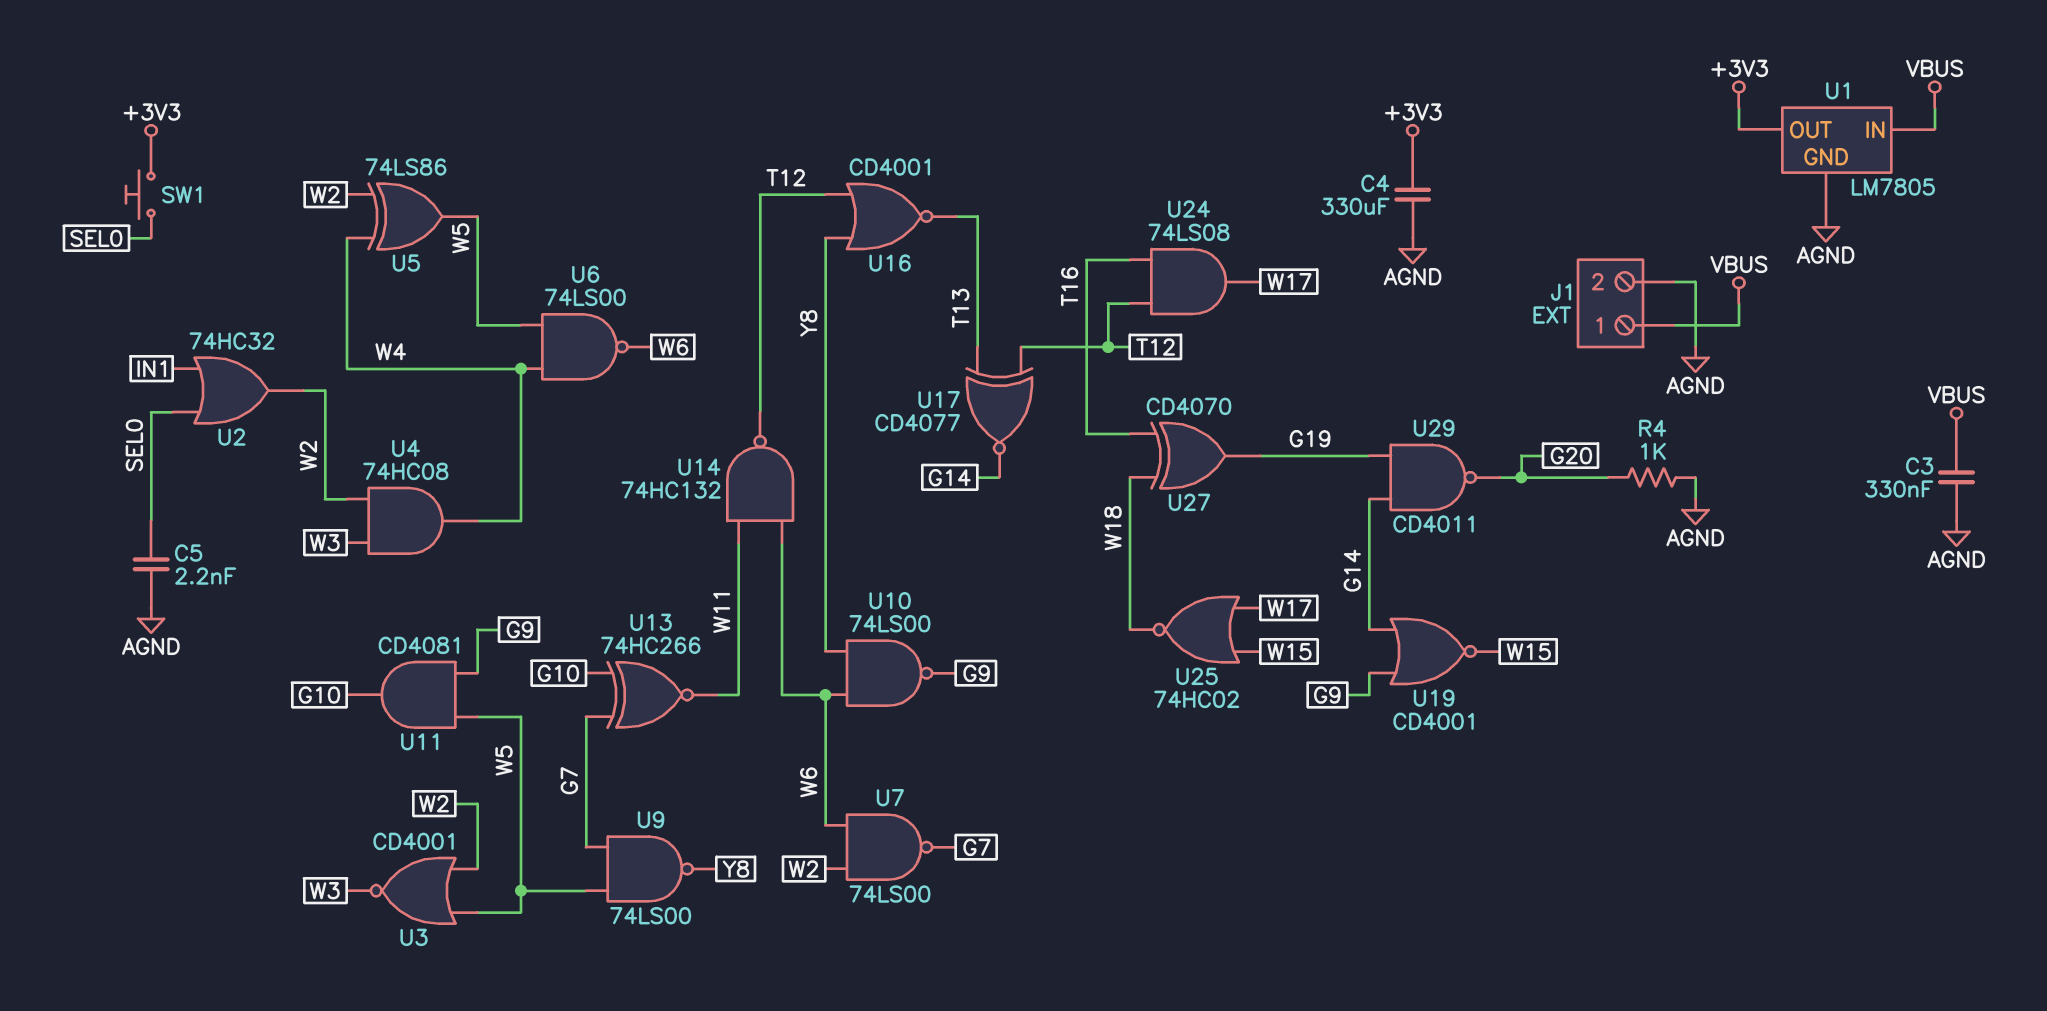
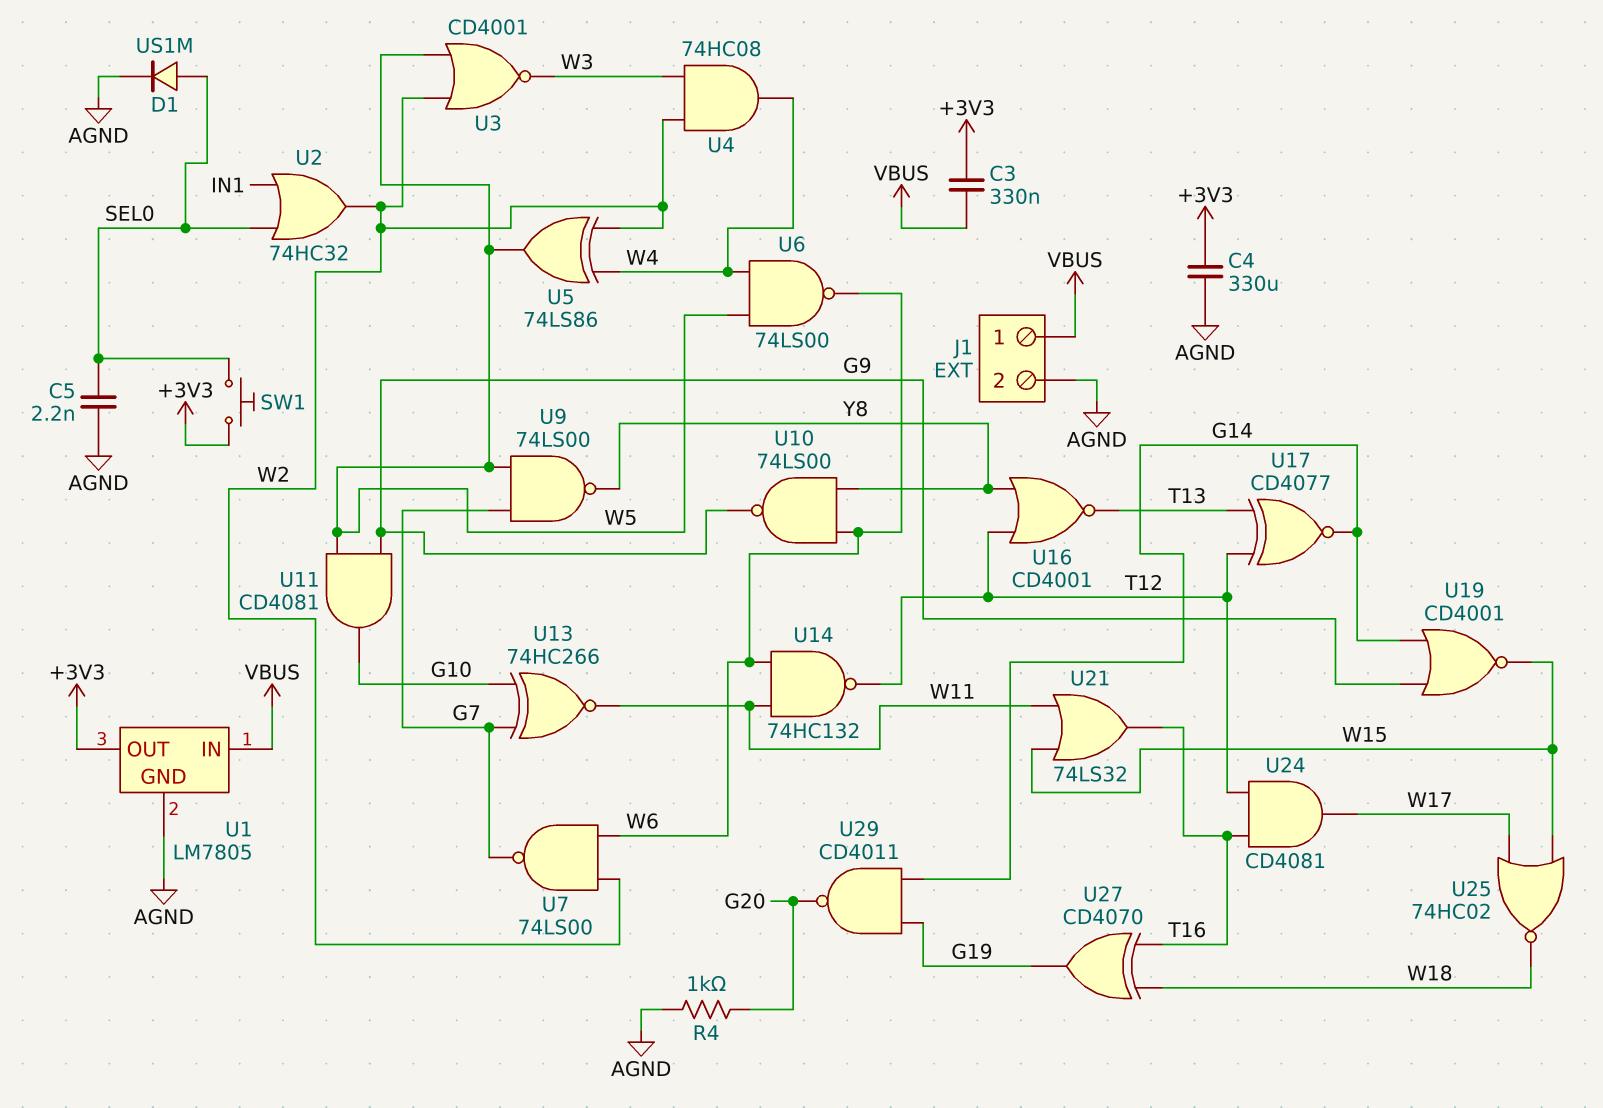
C3: 330nF (AGND, VBUS) -> 330nF (+3V3, VBUS)
D1: none -> diode US1M (A SEL0, K AGND)
U21: none -> OR 74LS32 (in W11, in W15, out T16)
U24: AND 74LS08 (in T12, in T16, out W17) -> AND CD4081 (in T12, in T16, out W17)

